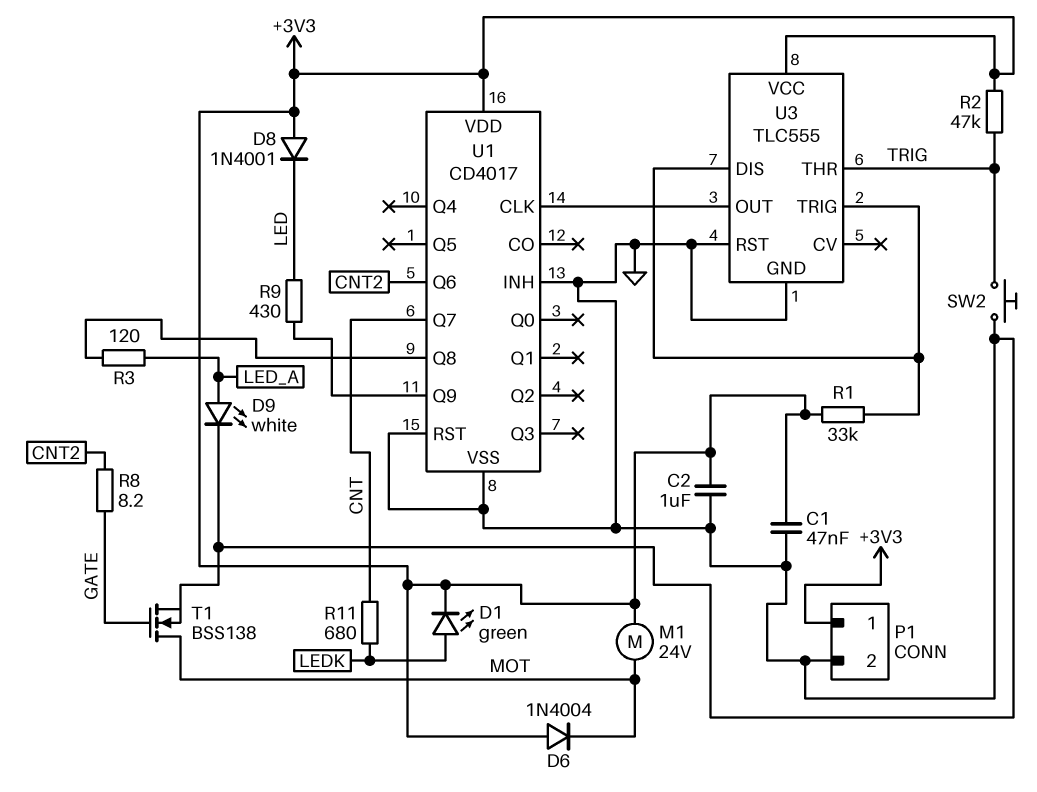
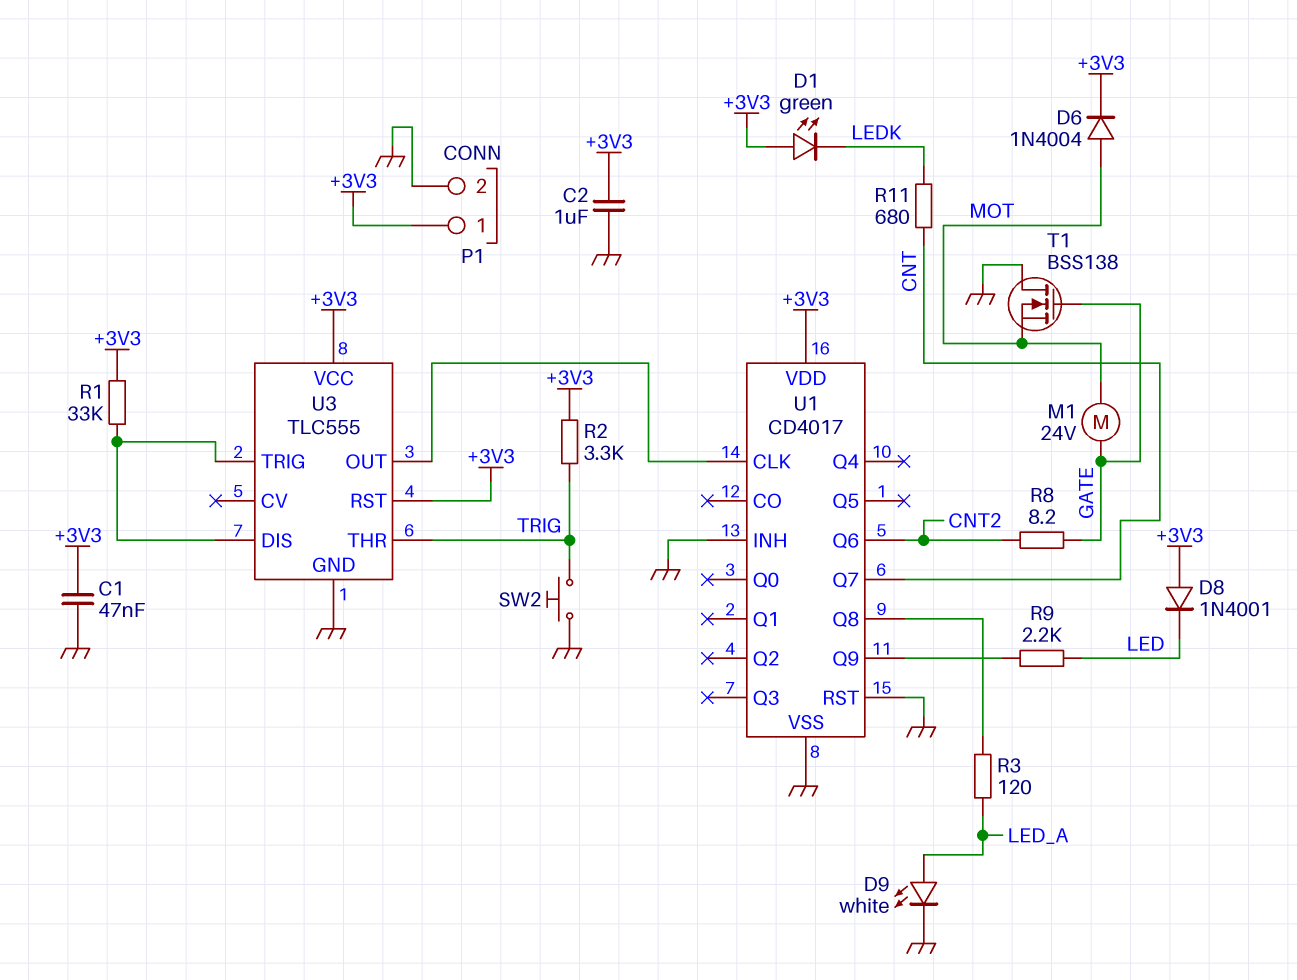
D1: LED green (A LEDK, K +3V3) -> LED green (A +3V3, K LEDK)
D6: diode 1N4004 (A +3V3, K MOT) -> diode 1N4004 (A MOT, K +3V3)
M1: motor 24V (+3V3, MOT) -> motor 24V (GATE, MOT)
R2: 47k (+3V3, TRIG) -> 3.3k (+3V3, TRIG)
R9: 430 (LED, U1/Q9) -> 2.2k (LED, U1/Q9)
T1: NMOS BSS138 (G GATE, D MOT, S GND) -> NMOS BSS138 (G GATE, D GND, S MOT)
U3 pin RST: GND -> +3V3

